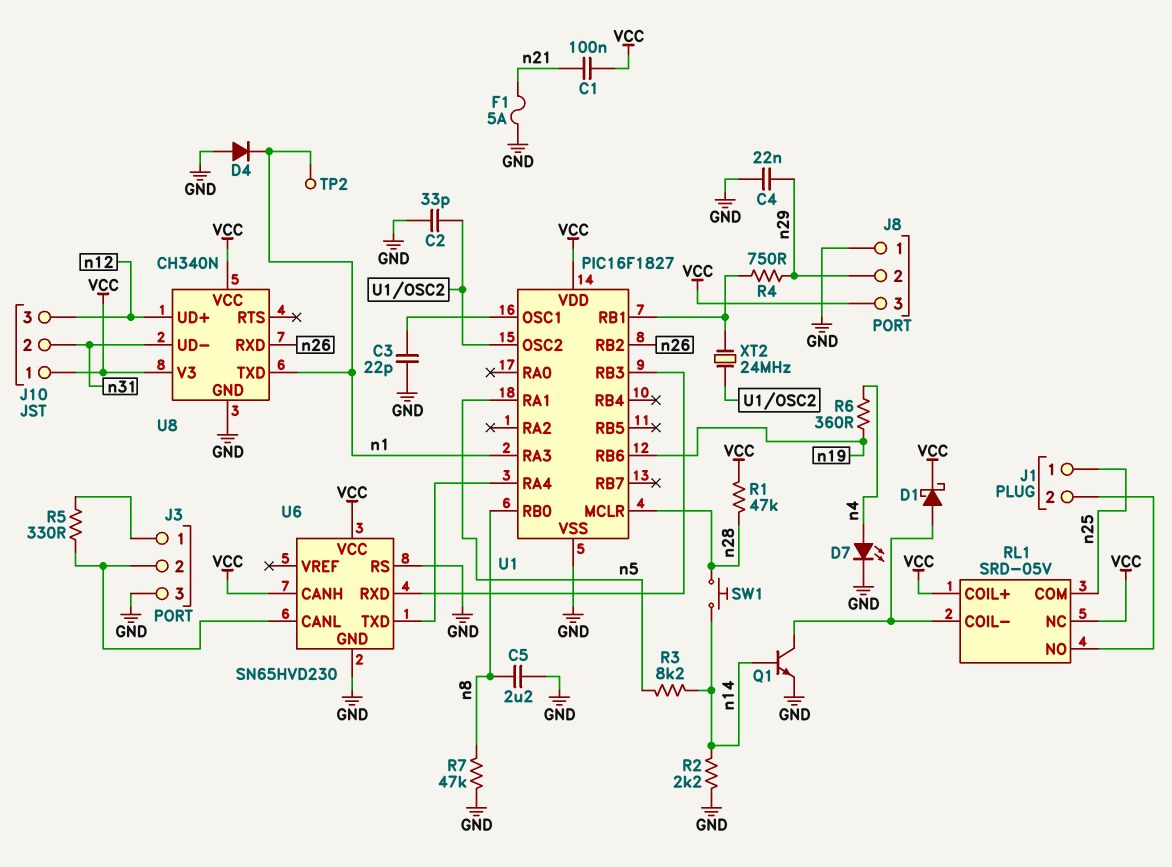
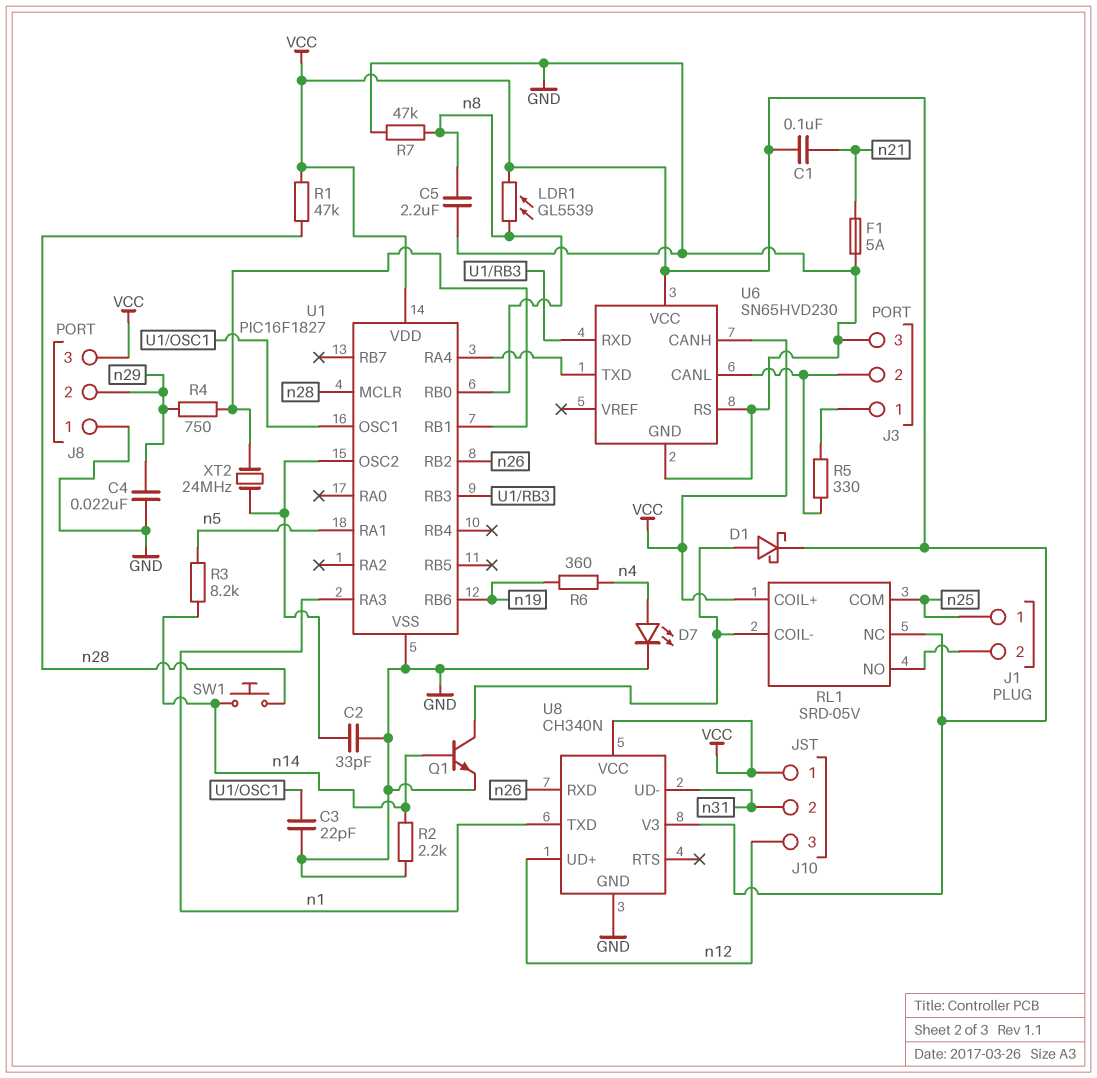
D4: diode (A GND, K n1) -> none
LDR1: none -> GL5539 (VCC, n8)
TP2: test point (n1) -> none

